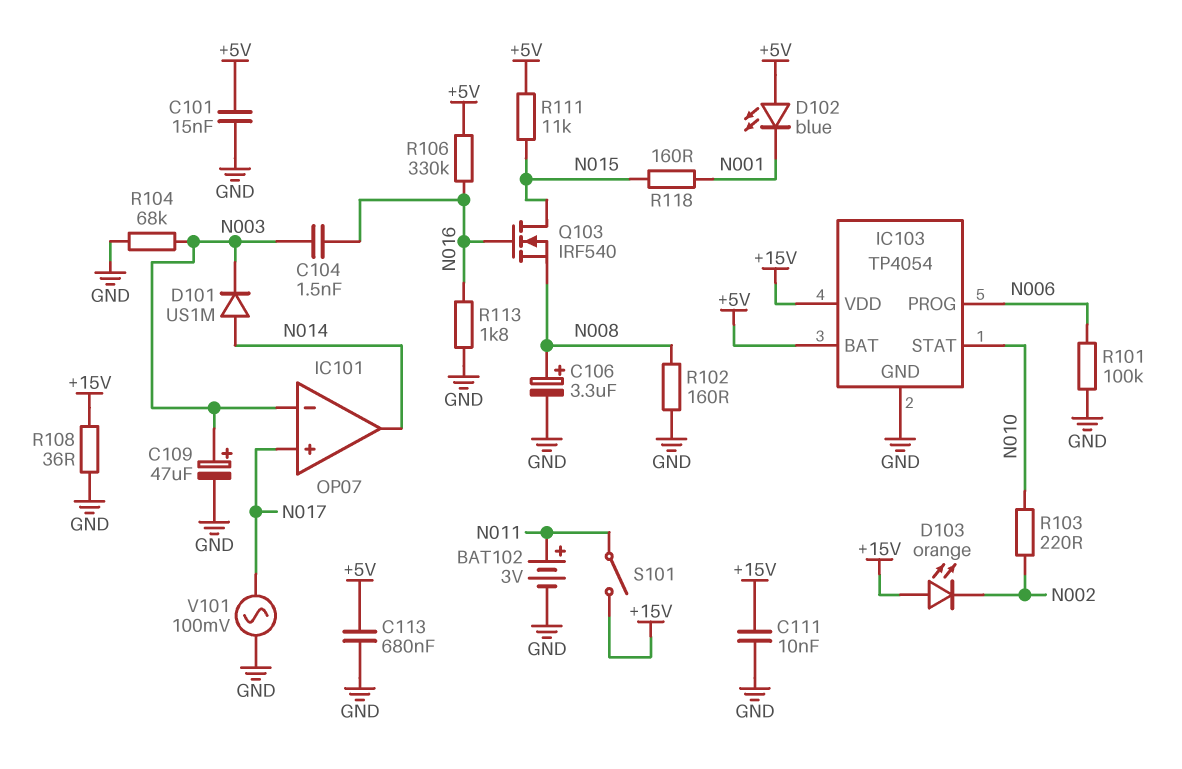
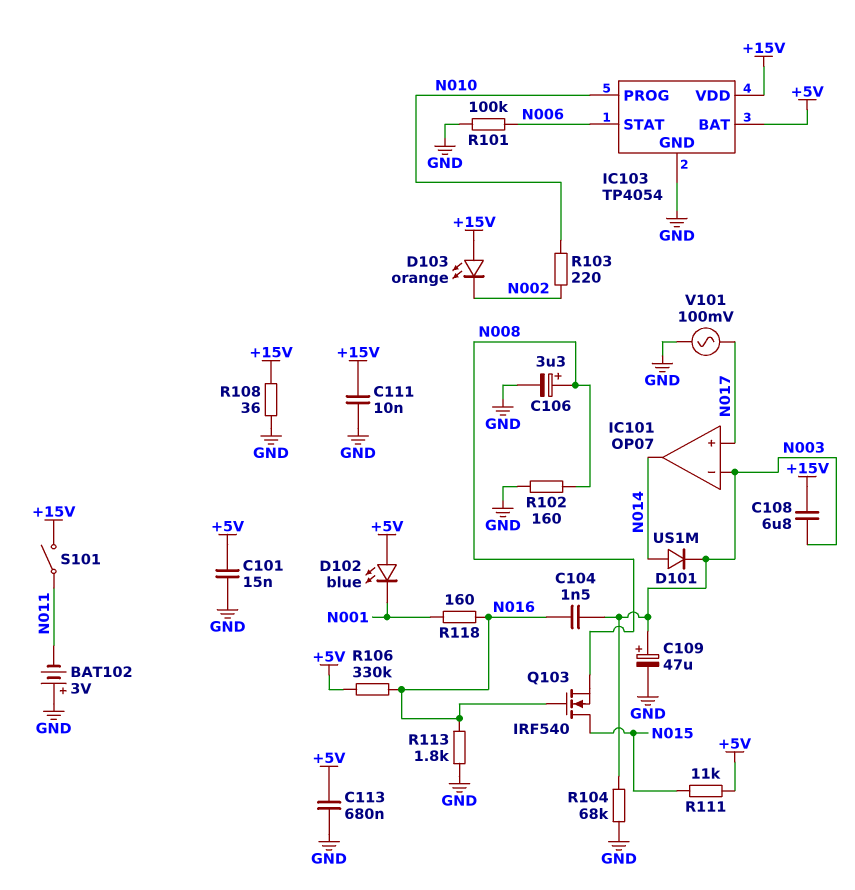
BAT102: 3V (plus N011, minus GND) -> 3V (plus GND, minus N011)
C108: none -> 6.8uF (+15V, N003)
IC103 pin PROG: N006 -> N010
IC103 pin STAT: N010 -> N006
R118: 160 (N001, N015) -> 160 (N001, N016)

